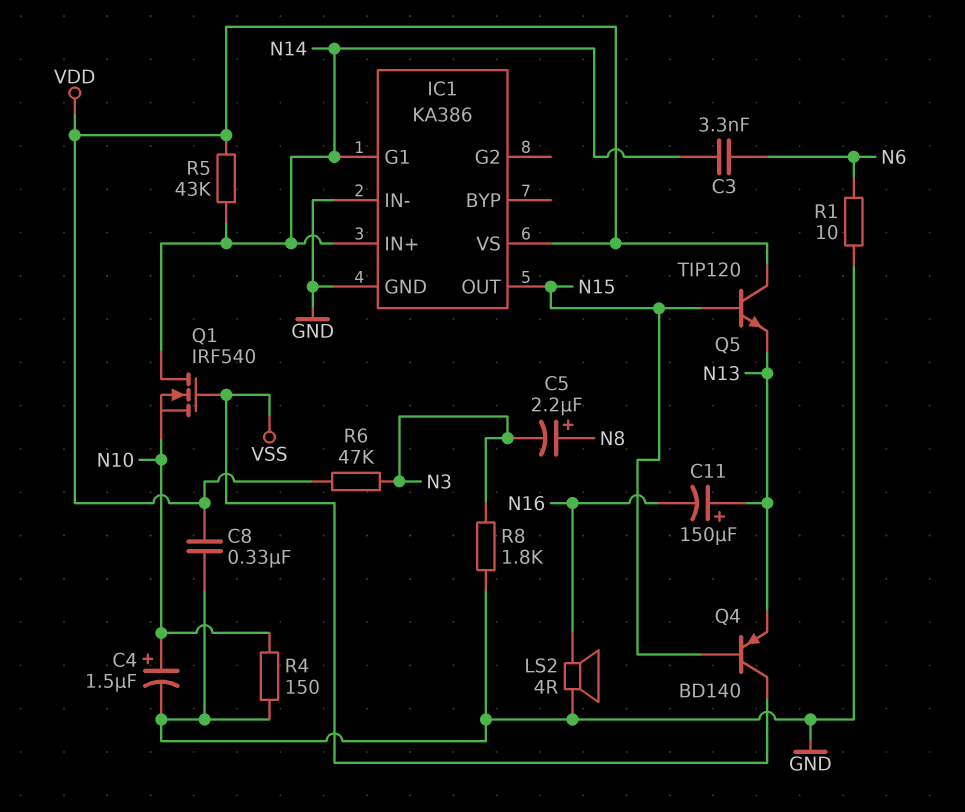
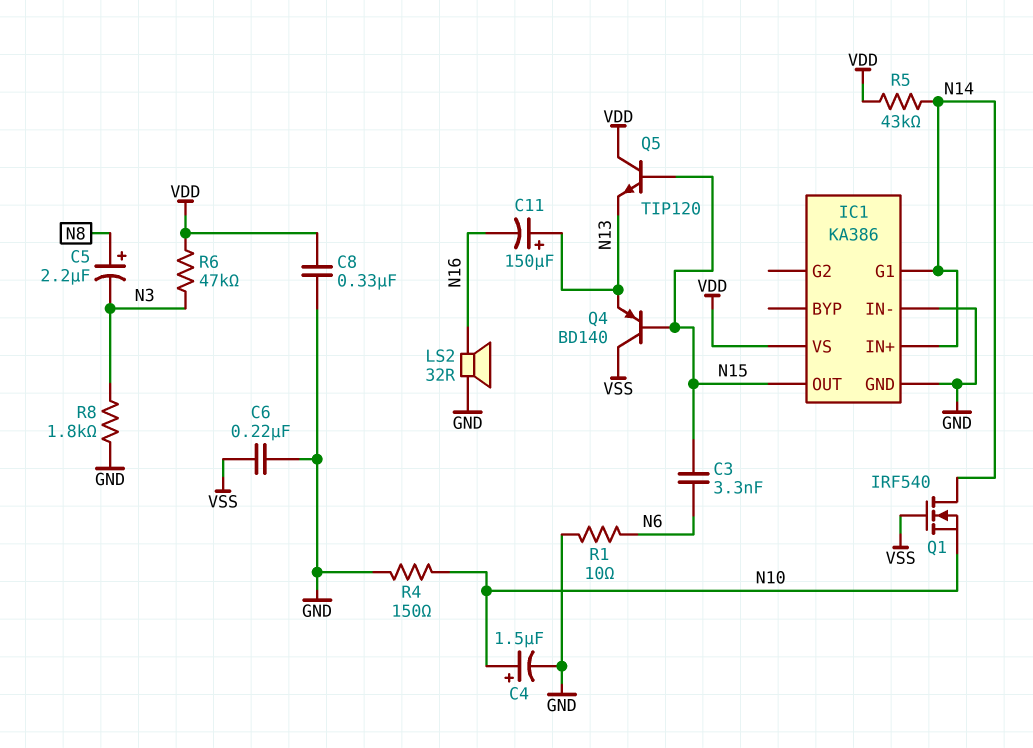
C3: 3.3nF (N6, N14) -> 3.3nF (N6, N15)
C6: none -> 220nF (GND, VSS)
LS2: speaker 4R (GND, N16) -> speaker 32R (GND, N16)

